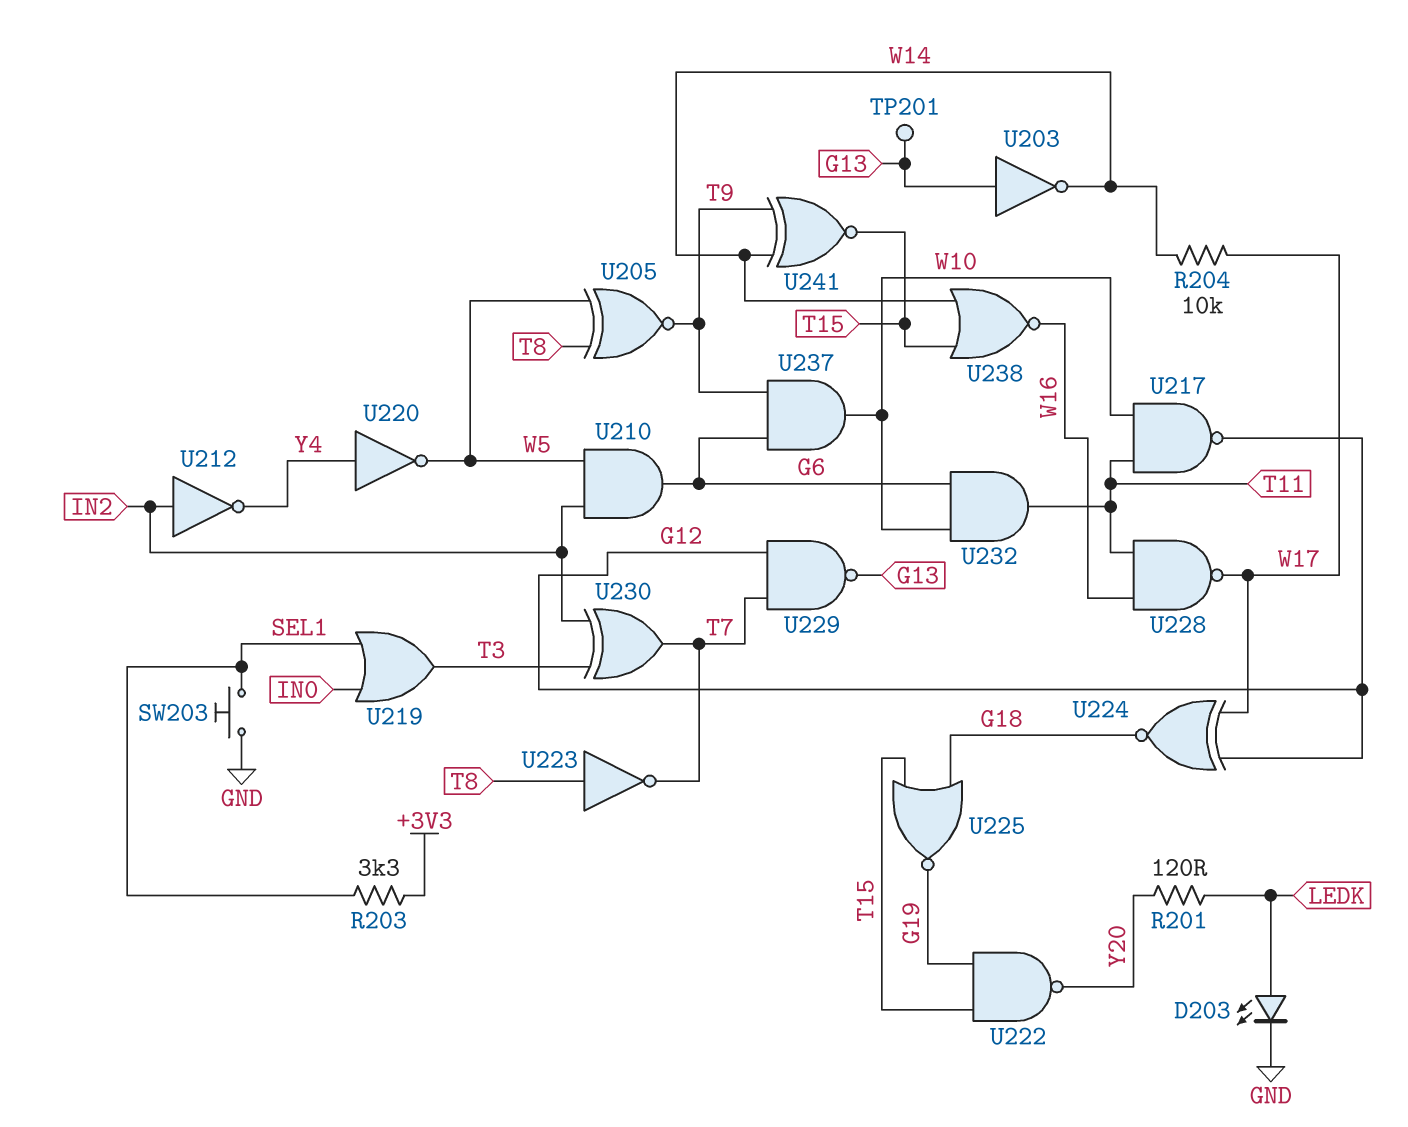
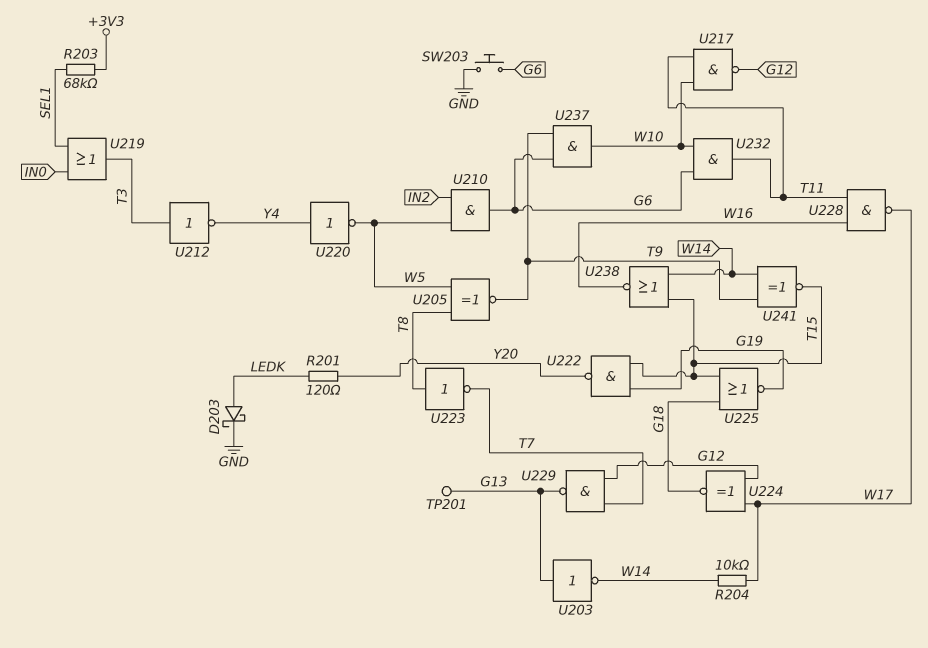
D203: LED (A LEDK, K GND) -> schottky (A LEDK, K GND)
R203: 3.3k (+3V3, SEL1) -> 68k (+3V3, SEL1)
SW203: button (GND, SEL1) -> button (G6, GND)
U212: NOT (in IN2, out Y4) -> NOT (in T3, out Y4)
U230: XOR (in IN2, in T3, out T7) -> none

